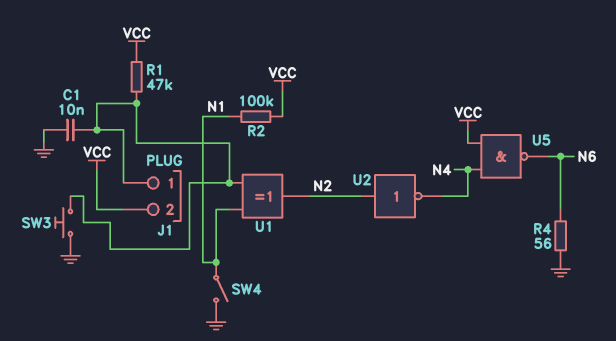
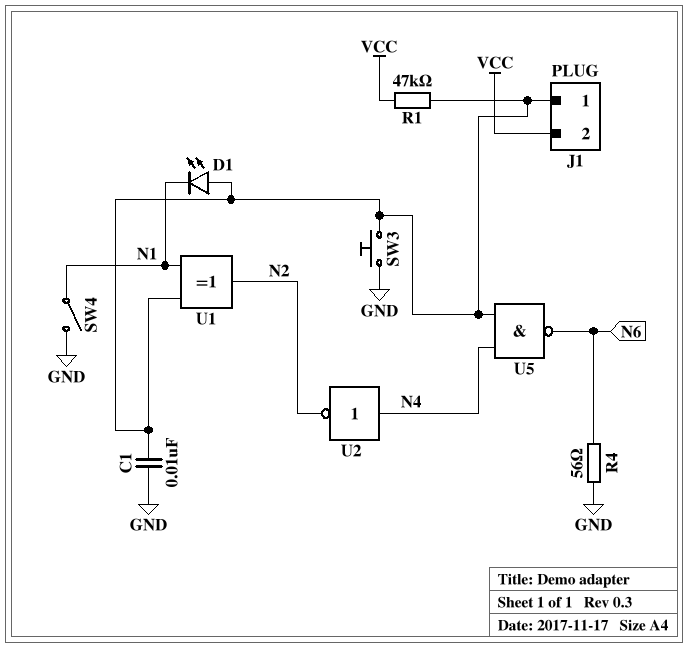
D1: none -> LED (A J1/1, K N1)
R2: 100k (N1, VCC) -> none
U2: NOT (in N2, out N4) -> NOT (in N4, out N2)
U5: NAND (in N4, in VCC, out N6) -> NAND (in J1/1, in N4, out N6)

